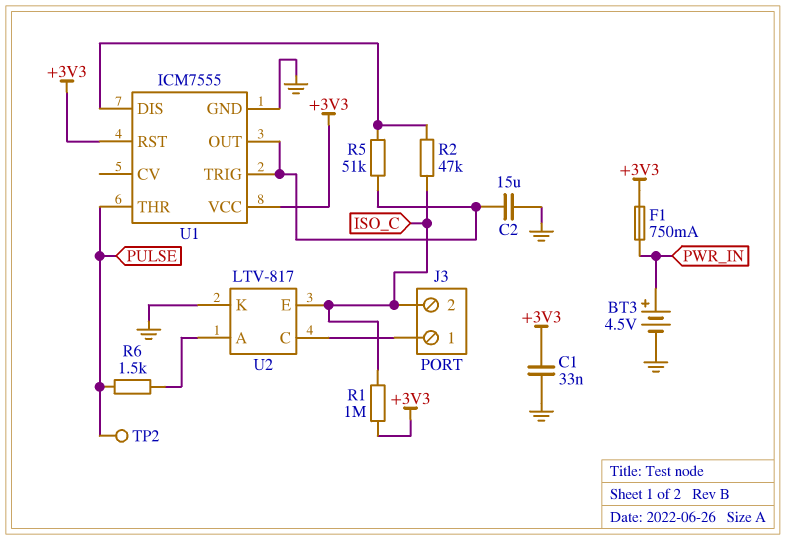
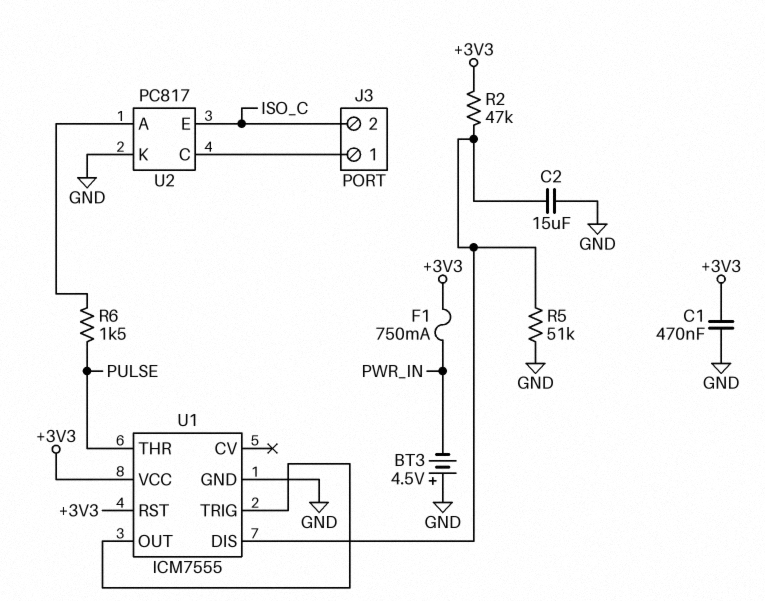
BT3: 4.5V (plus PWR_IN, minus GND) -> 4.5V (plus GND, minus PWR_IN)
C1: 33nF (+3V3, GND) -> 470nF (+3V3, GND)
C2: 15uF (GND, U1/OUT) -> 15uF (GND, U1/DIS)
R1: 1M (+3V3, ISO_C) -> none
R2: 47k (ISO_C, U1/DIS) -> 47k (+3V3, U1/DIS)
R5: 51k (U1/DIS, U1/OUT) -> 51k (GND, U1/DIS)
TP2: test point (PULSE) -> none
U2: LTV-817 -> PC817

